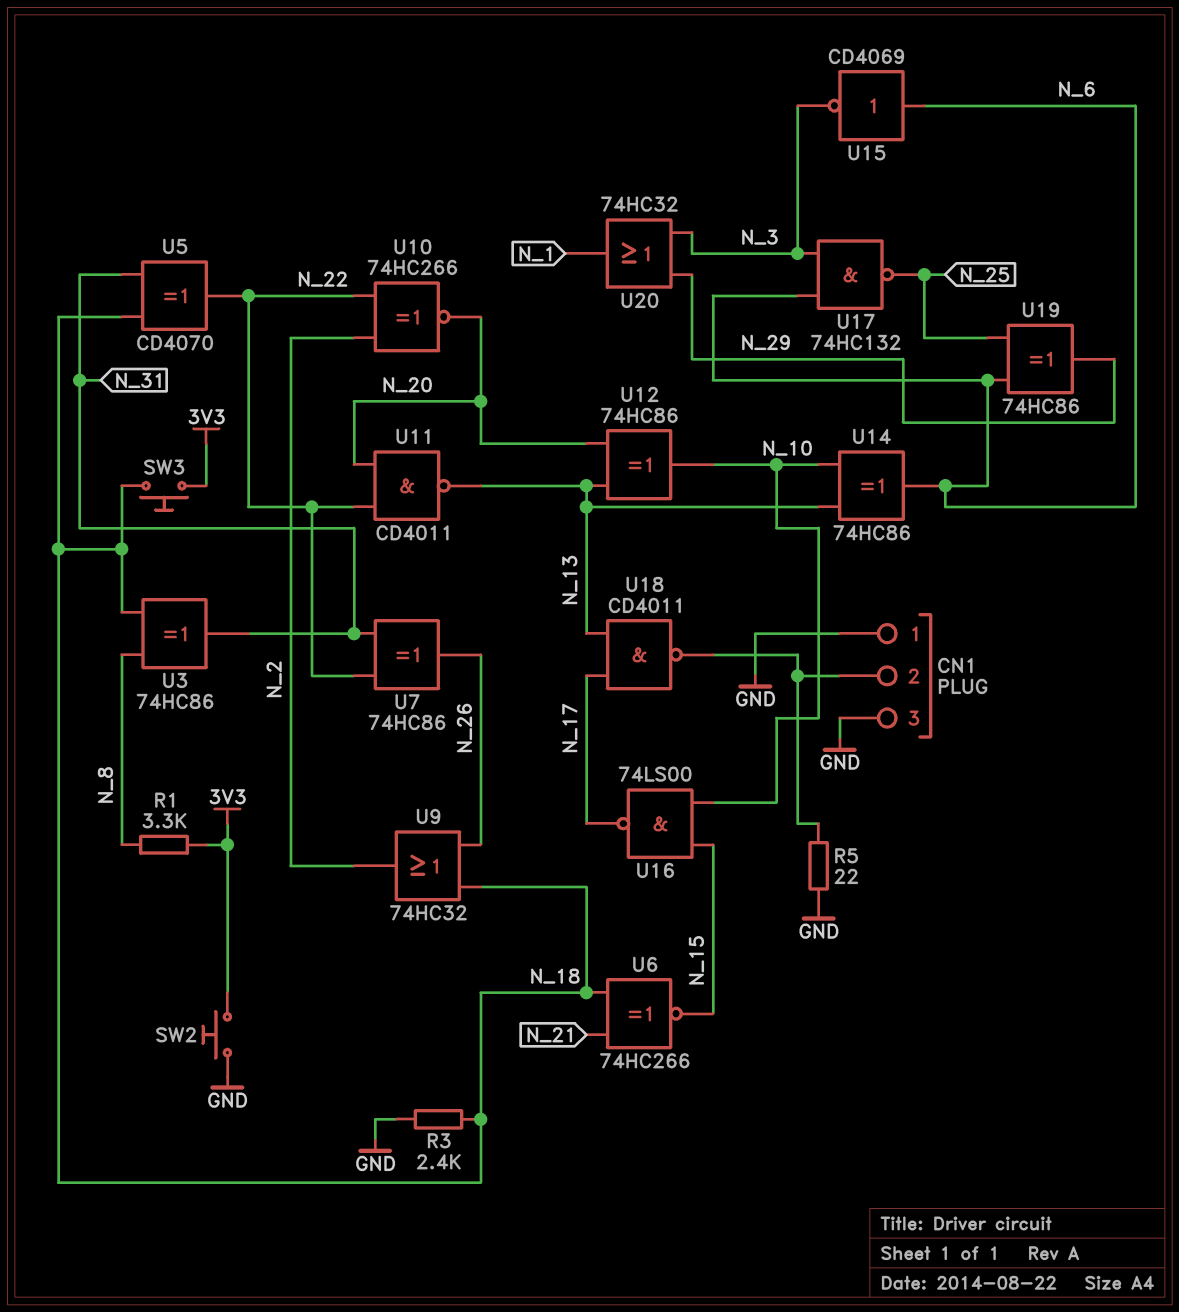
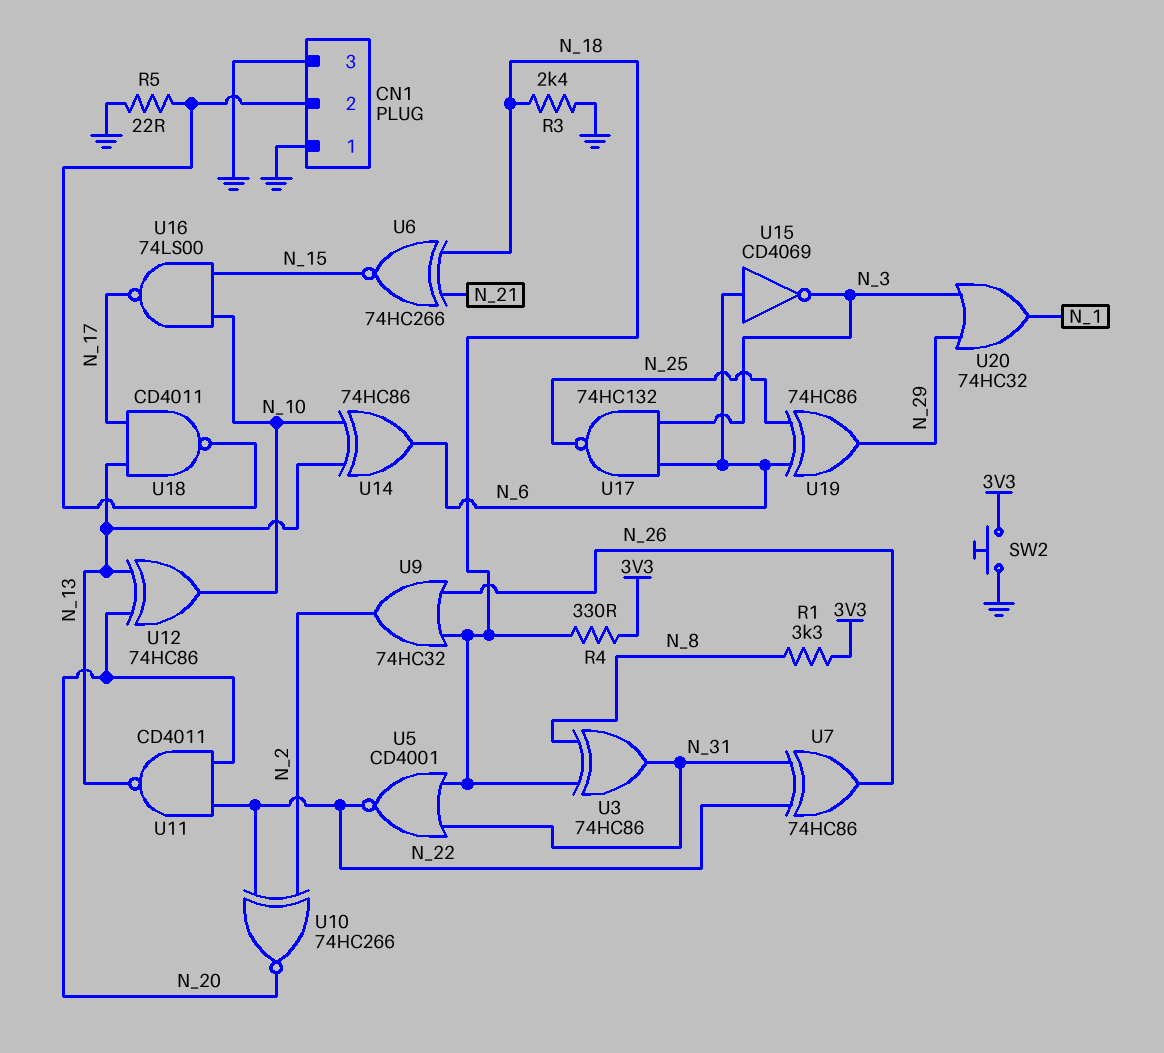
R4: none -> 330 (3V3, N_18)
SW3: button (3V3, N_18) -> none
U5: XOR CD4070 (in N_18, in N_31, out N_22) -> NOR CD4001 (in N_18, in N_31, out N_22)

